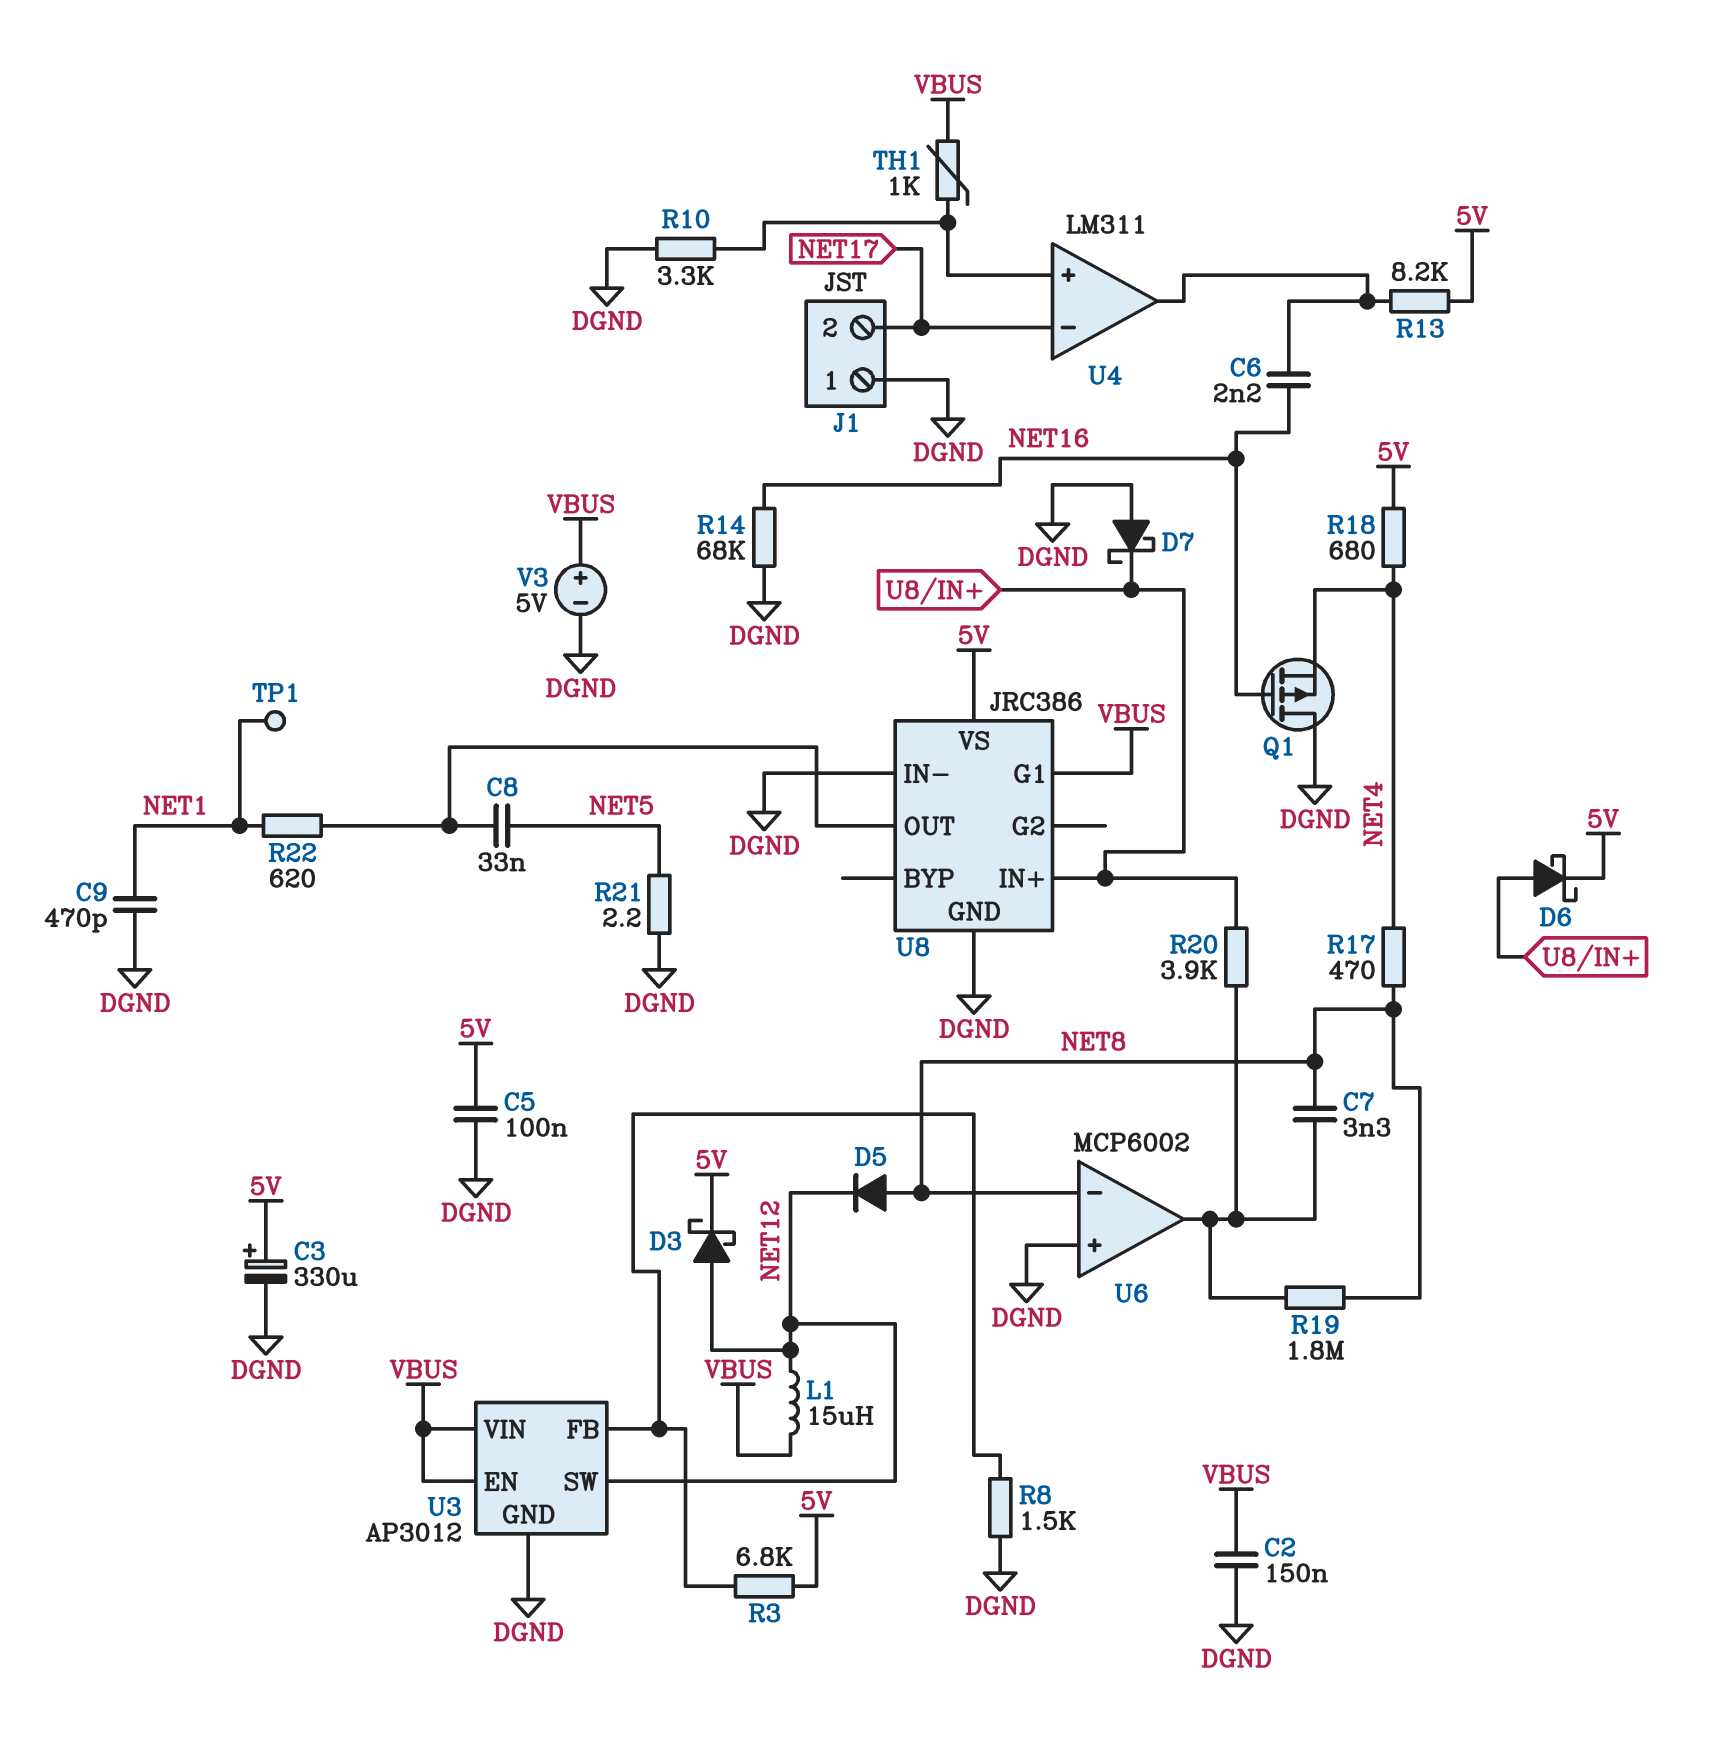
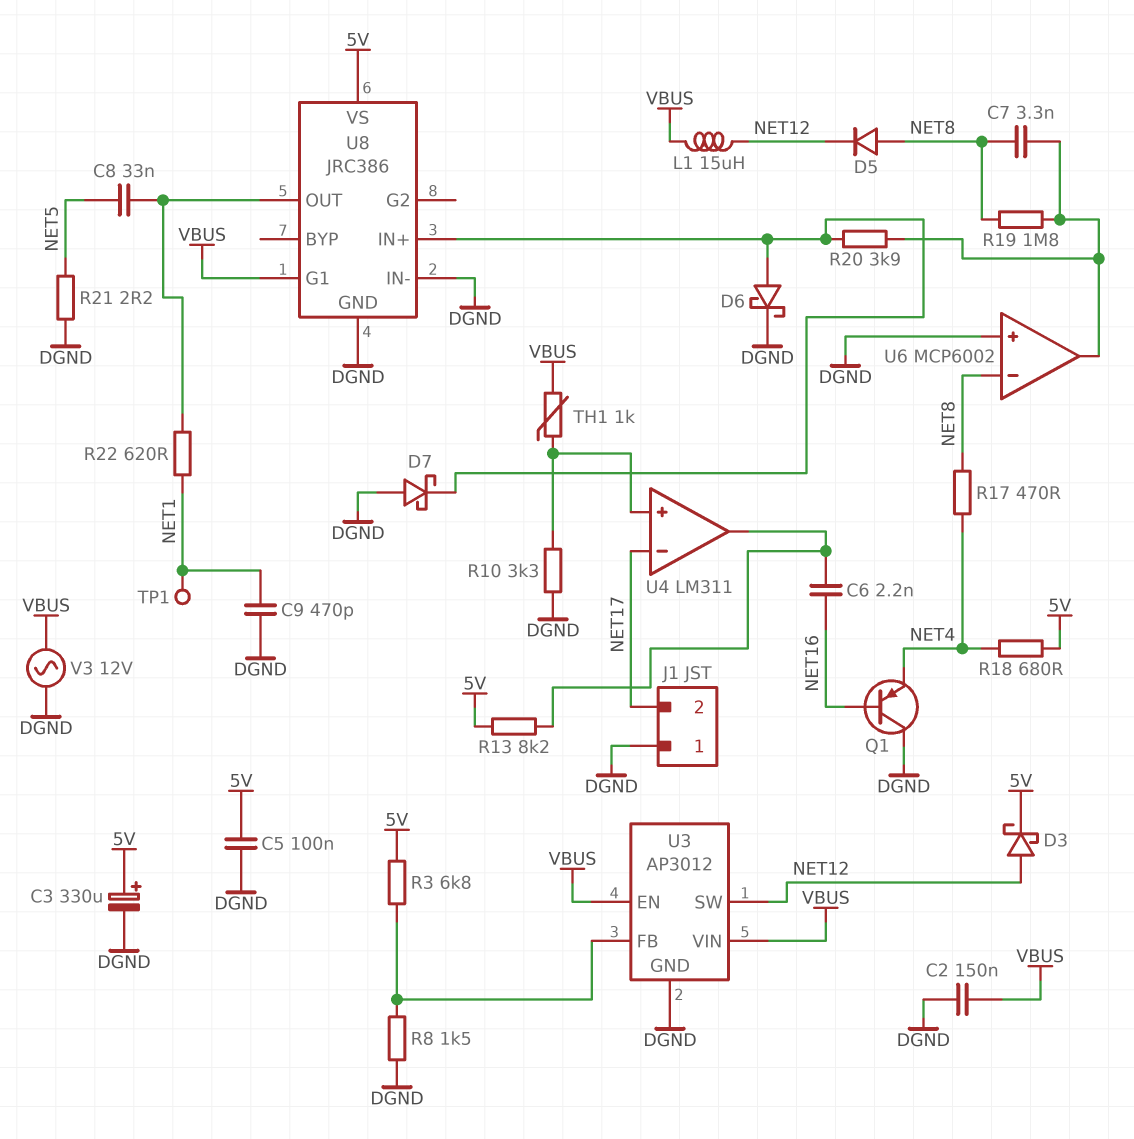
D6: schottky (A U8/IN+, K 5V) -> schottky (A U8/IN+, K DGND)
Q1: PMOS (G NET16, D DGND, S NET4) -> PNP (B NET16, C DGND, E NET4)
R14: 68k (DGND, NET16) -> none
V3: 5V (plus VBUS, minus DGND) -> AC 12V (DGND, VBUS)

